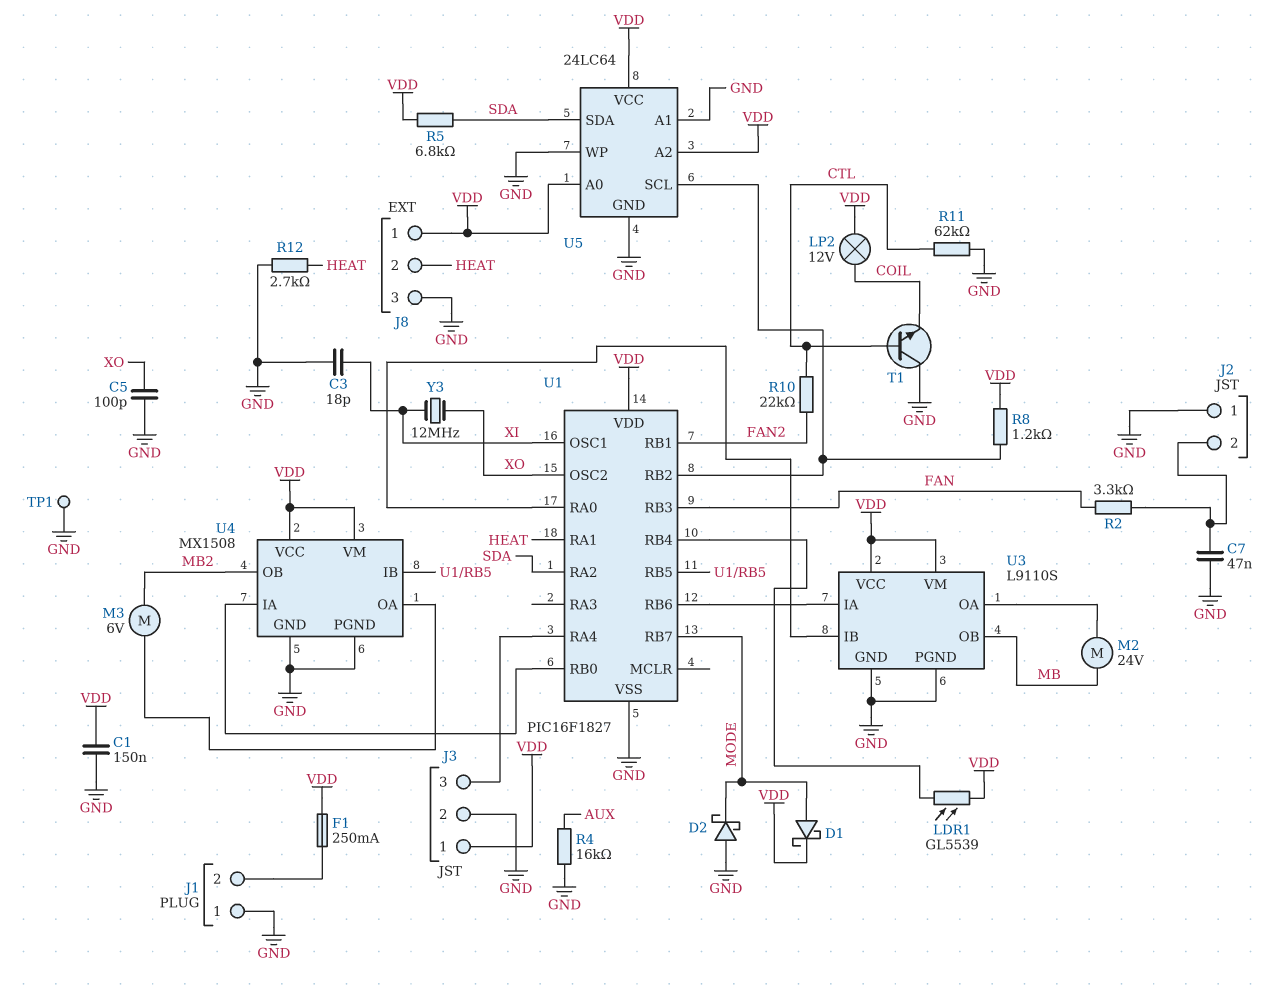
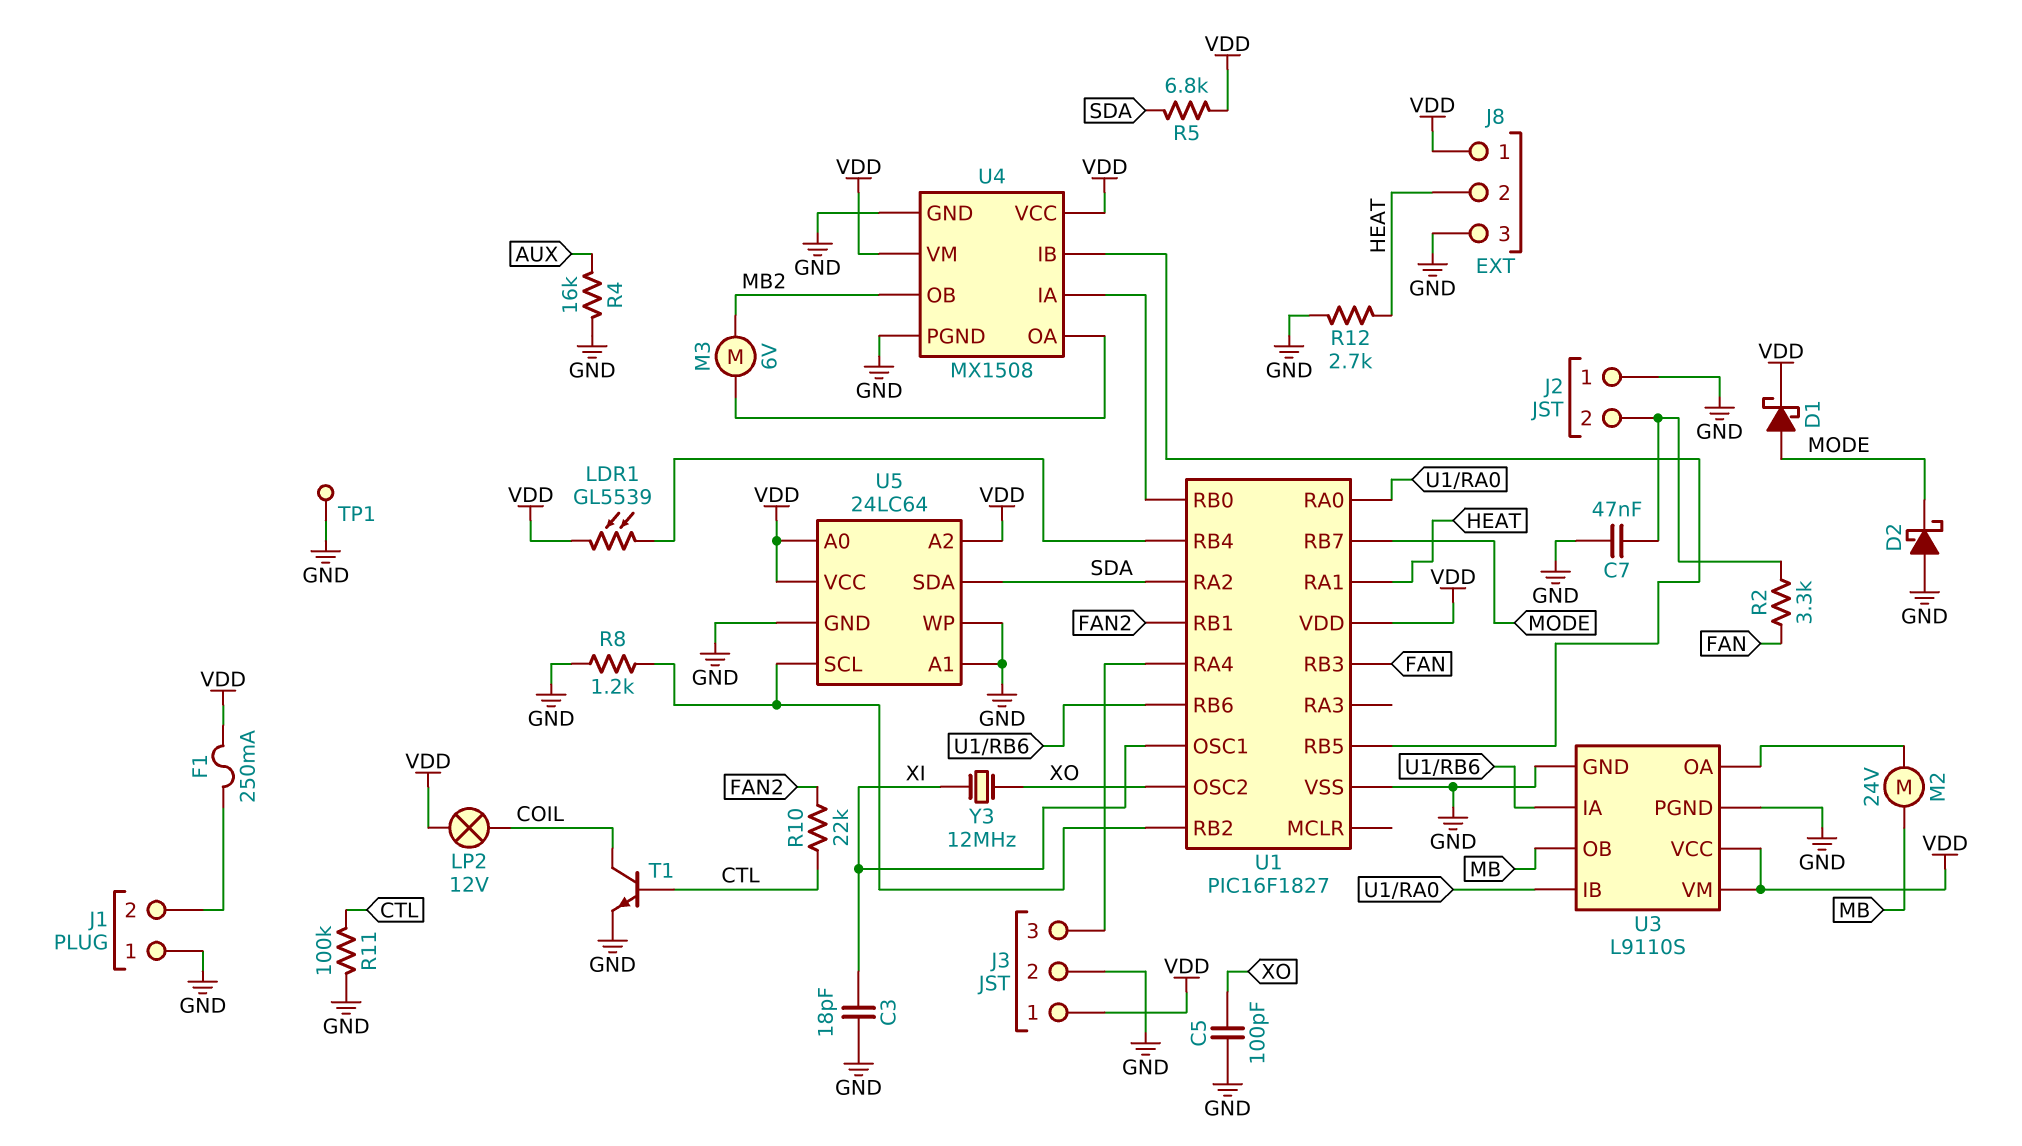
C1: 150nF (GND, VDD) -> none
R8: 1.2k (U1/RB2, VDD) -> 1.2k (GND, U1/RB2)
R11: 62k (CTL, GND) -> 100k (CTL, GND)
T1: NPN (B CTL, C GND, E COIL) -> NPN (B CTL, C COIL, E GND)

